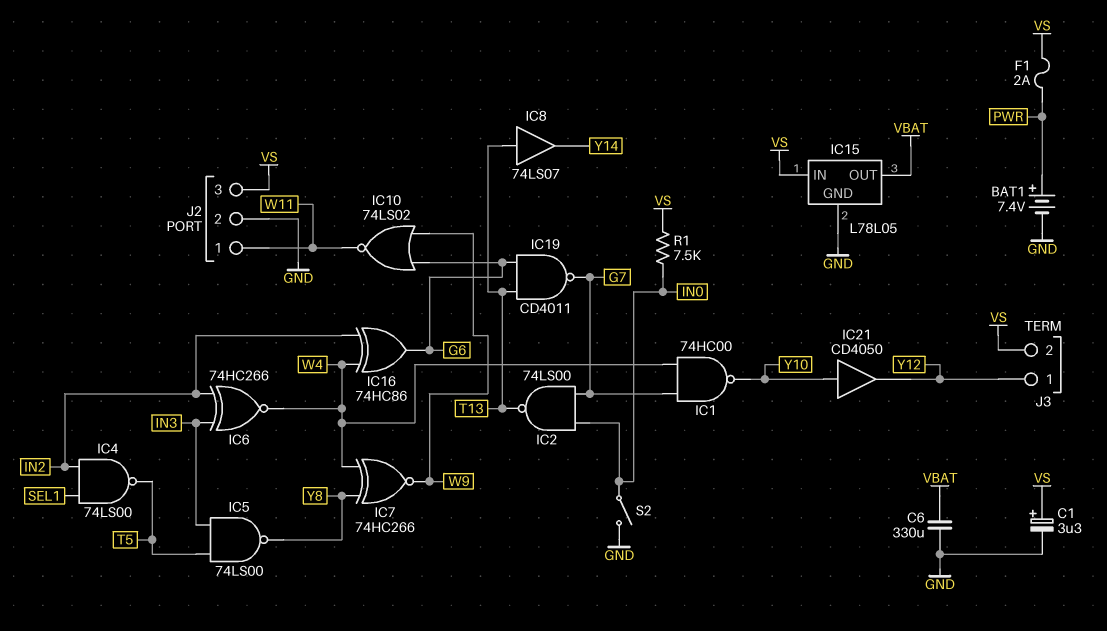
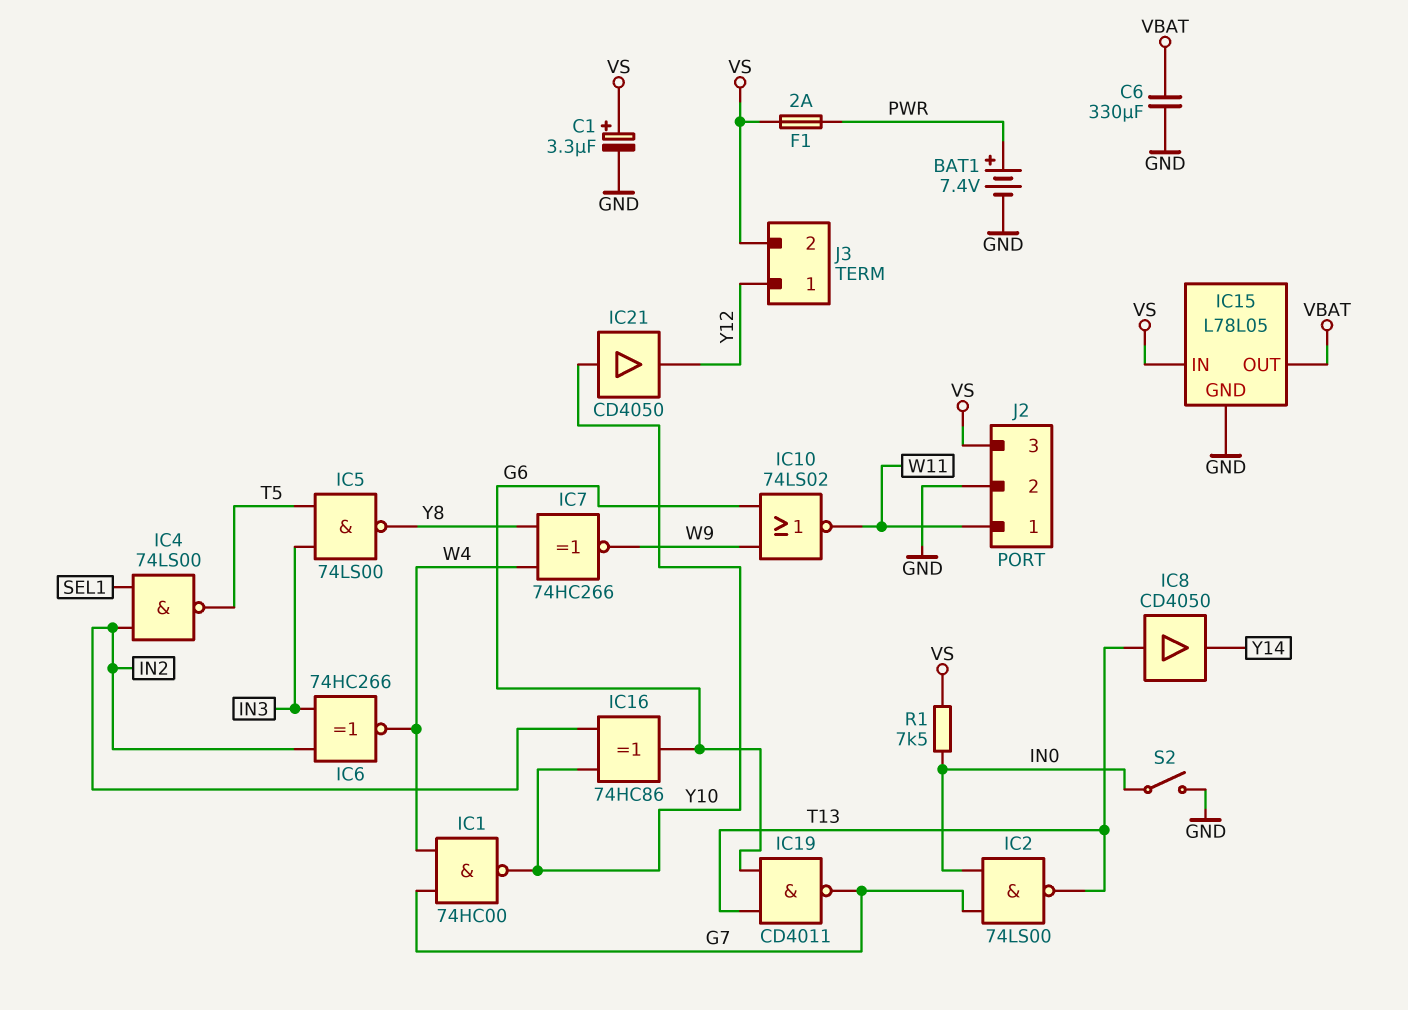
IC8: buffer 74LS07 (in T13, out Y14) -> buffer CD4050 (in T13, out Y14)
IC16: XOR 74HC86 (in IN2, in W4, out G6) -> XOR 74HC86 (in IN2, in Y10, out G6)

